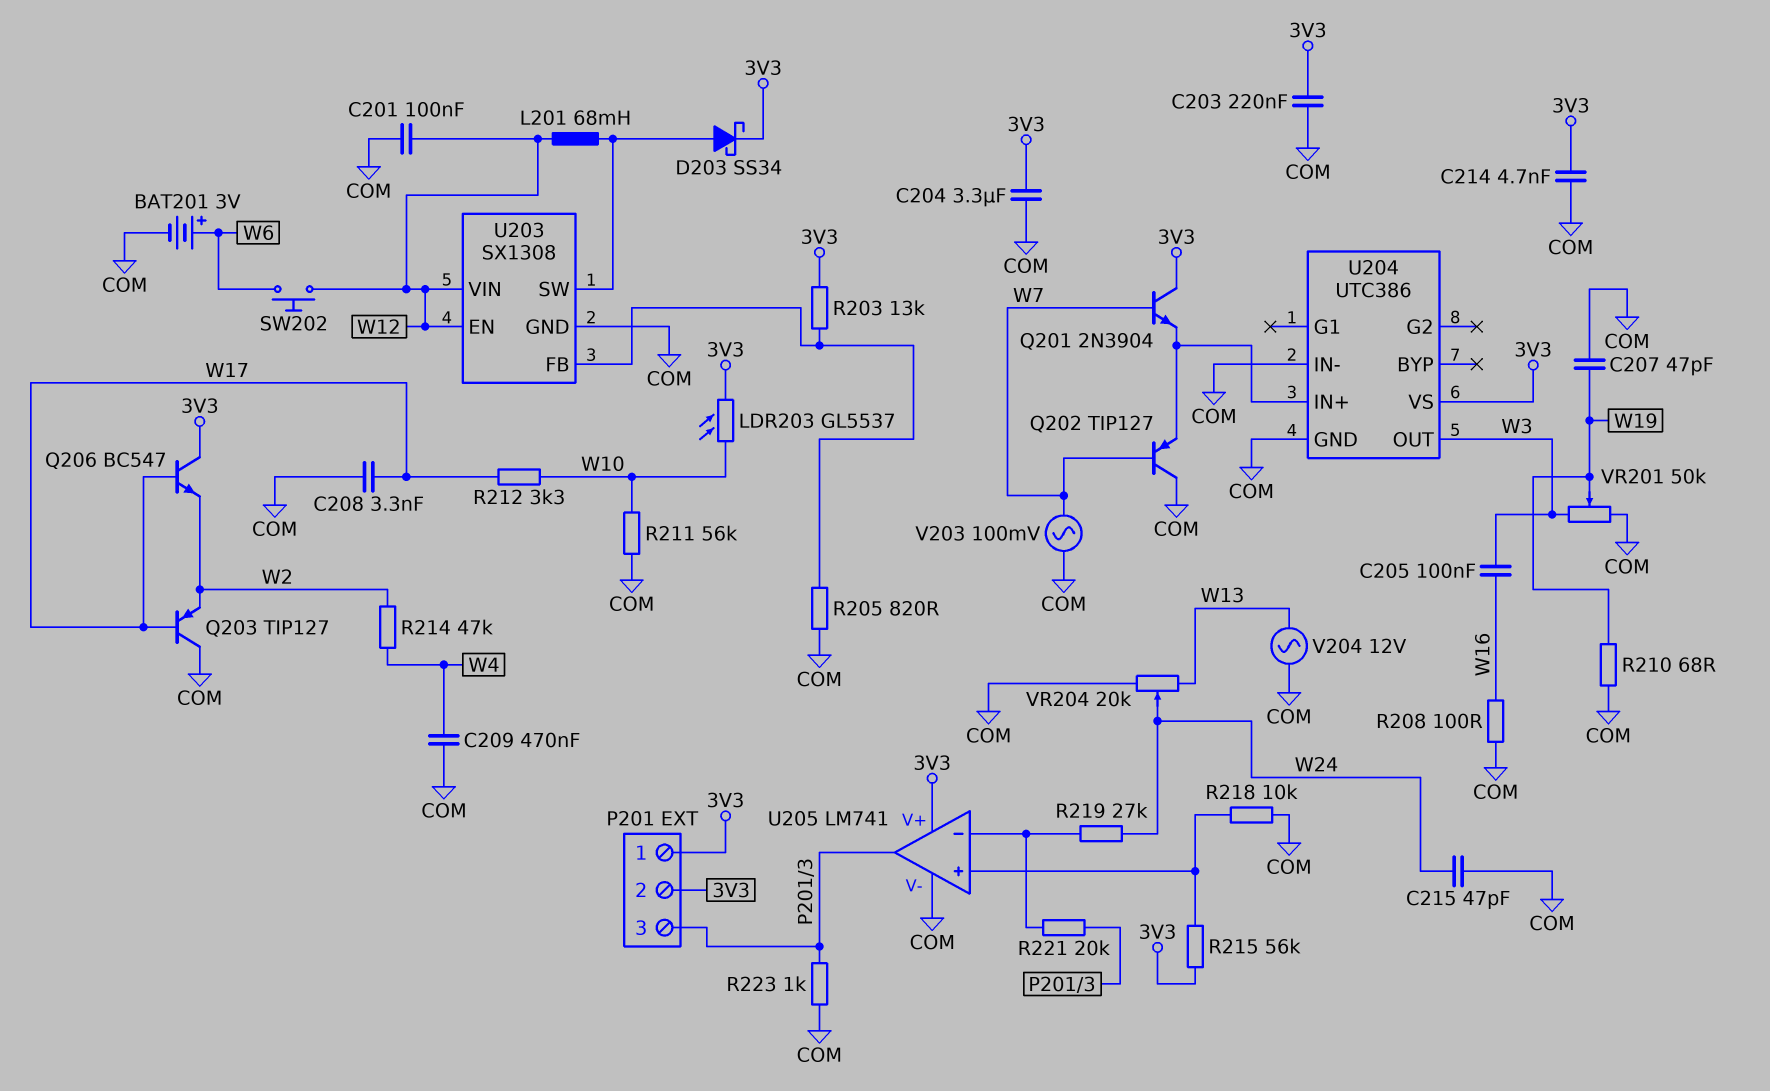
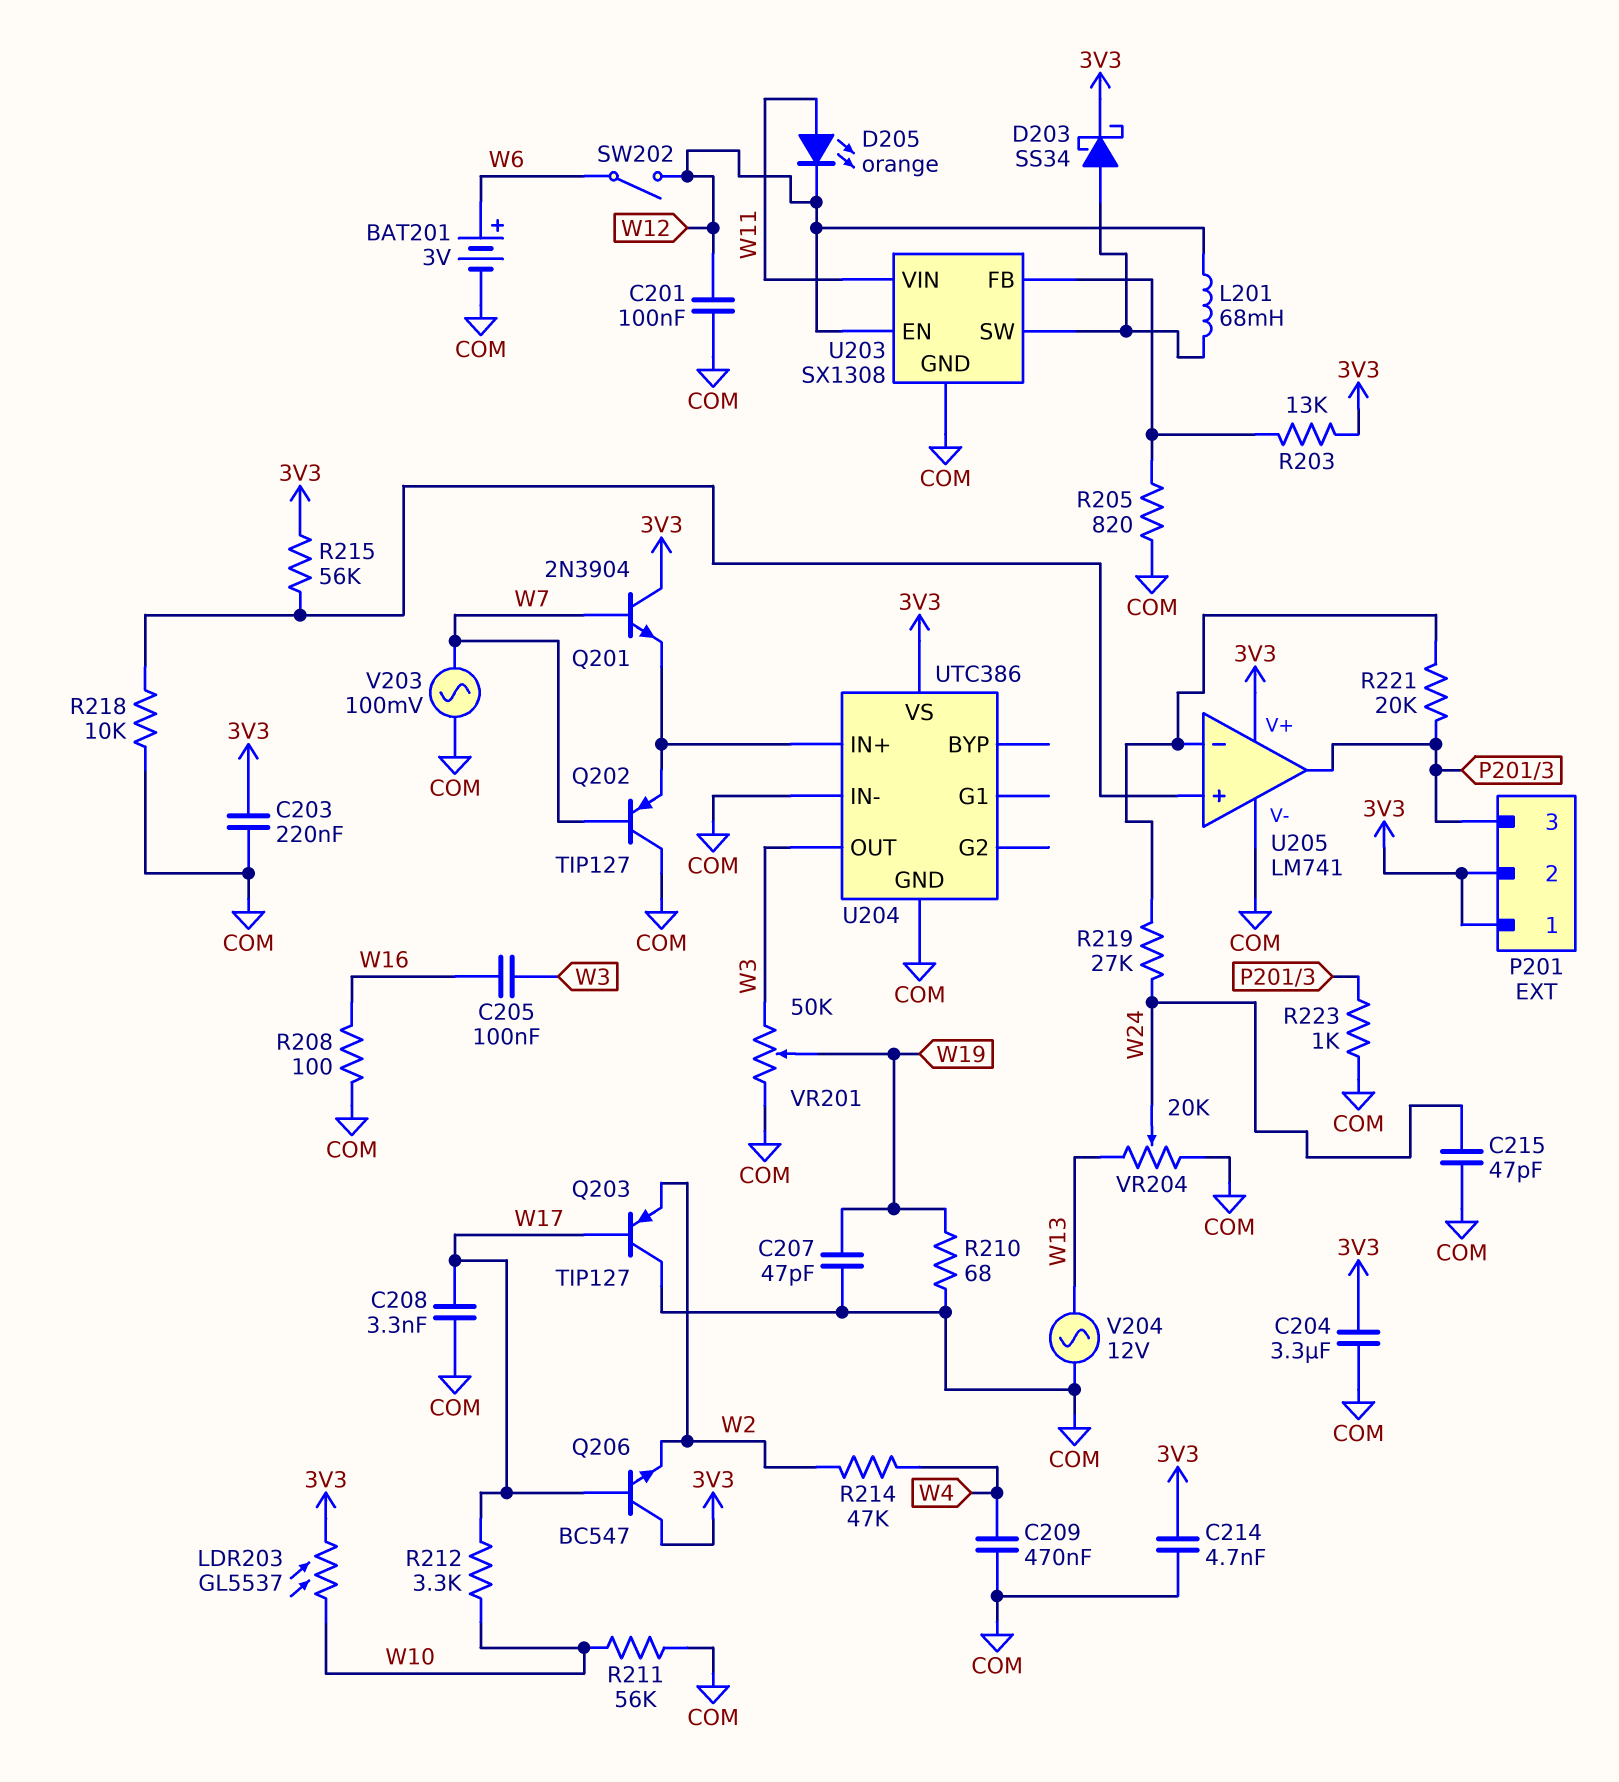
D205: none -> LED orange (A W11, K W12)
SW202: button (W6, W12) -> switch (W6, W12)
U203 pin VIN: W12 -> W11

